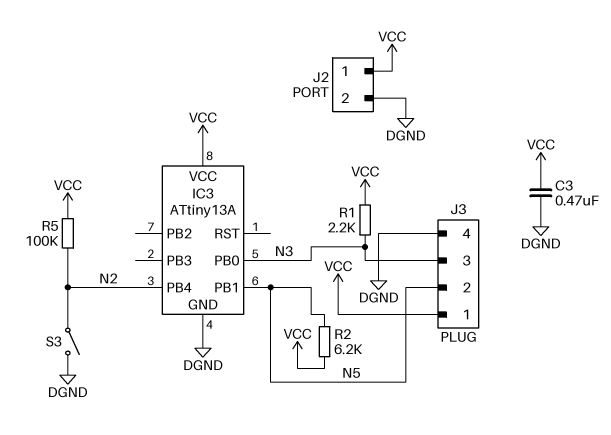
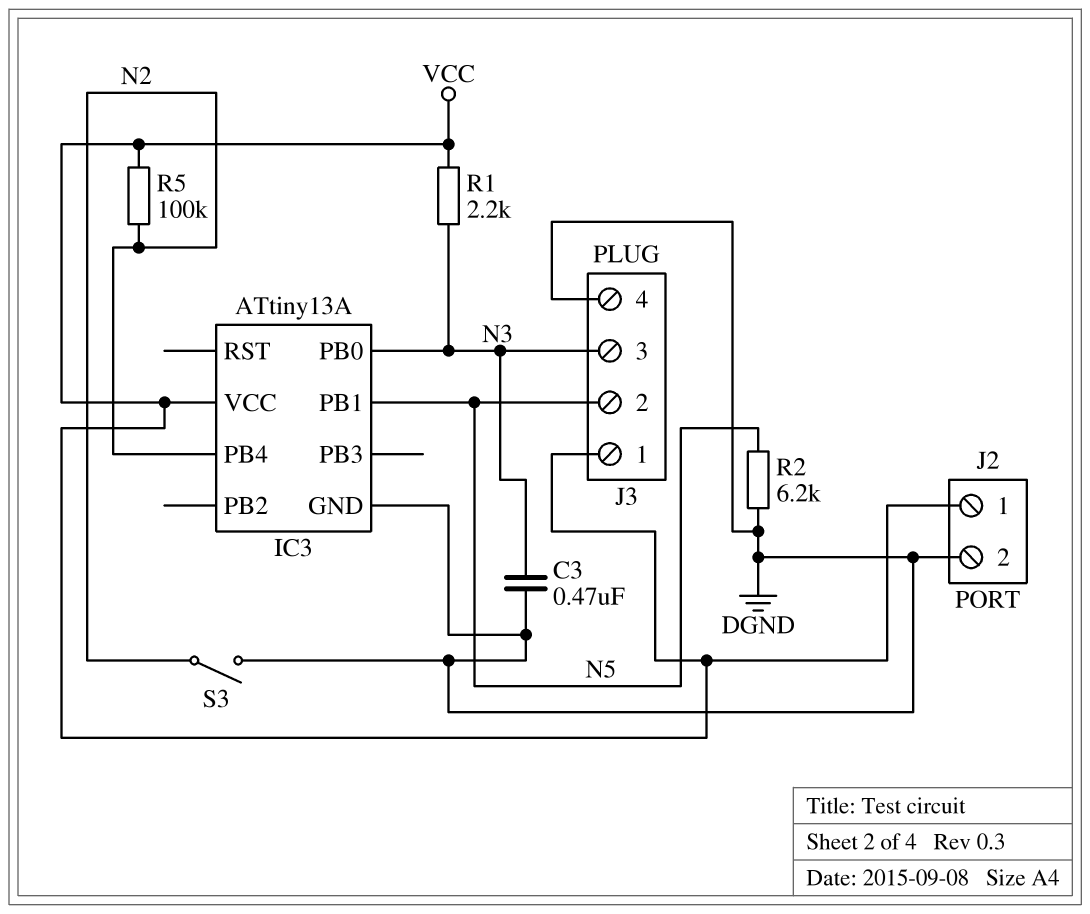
C3: 470nF (DGND, VCC) -> 470nF (DGND, N3)
R2: 6.2k (N5, VCC) -> 6.2k (DGND, N5)

